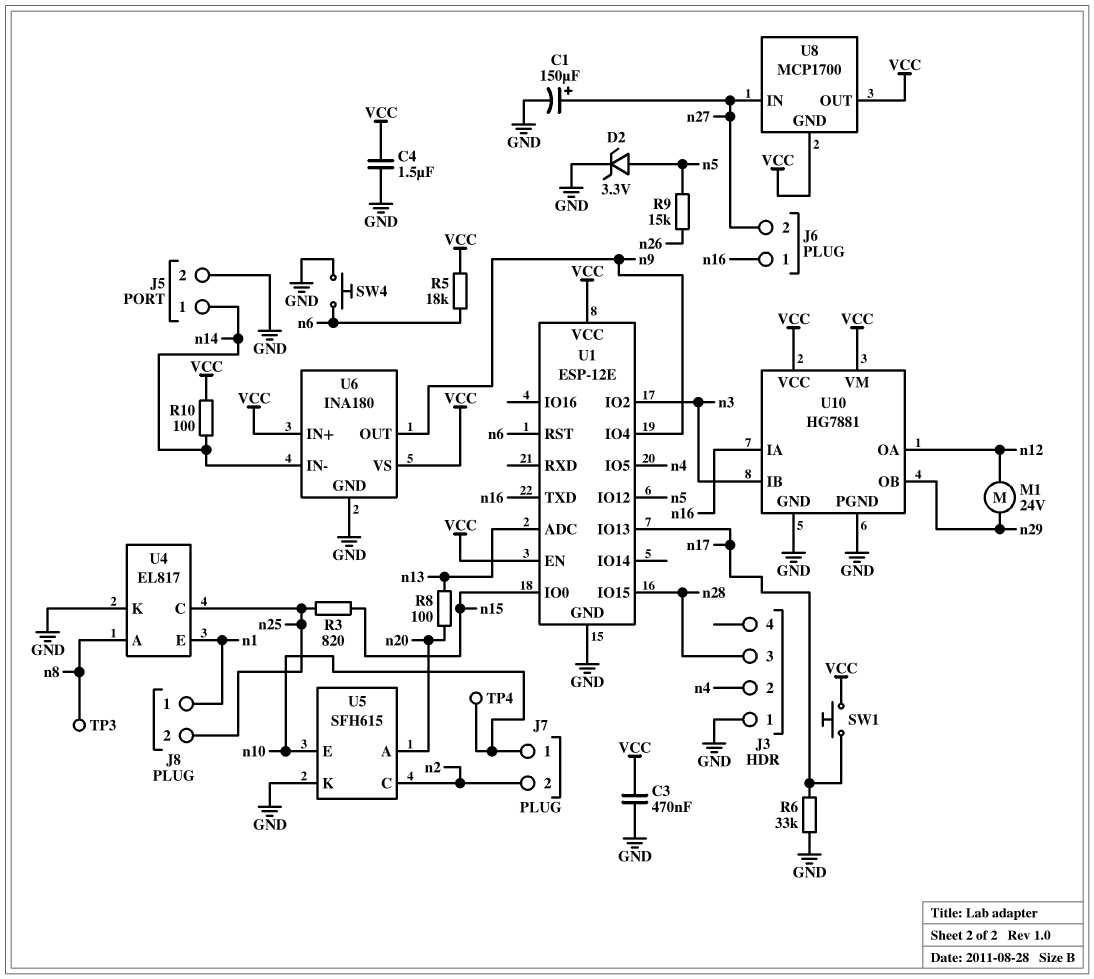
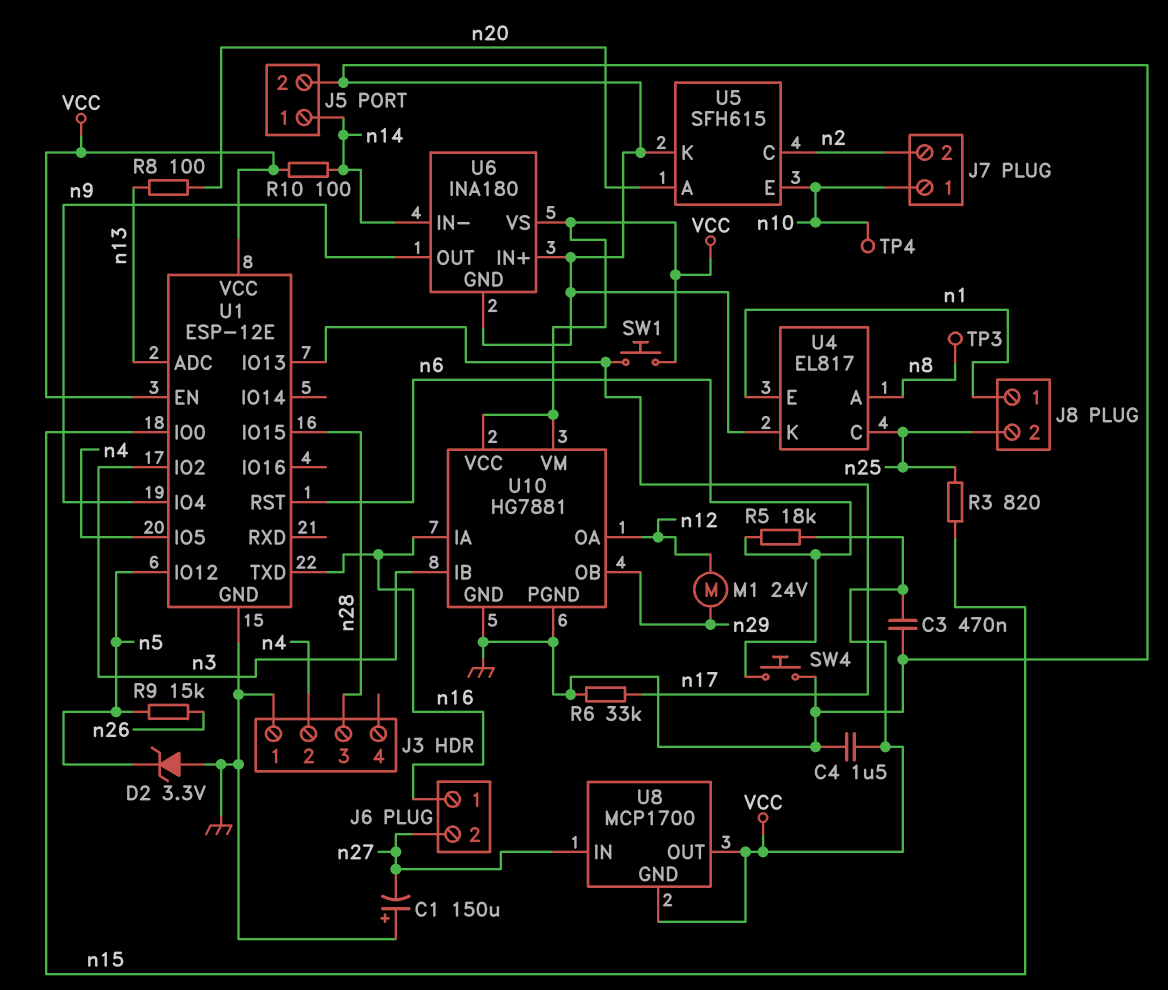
C1: 150uF (plus n27, minus GND) -> 150uF (plus GND, minus n27)
D2: zener 3.3V (A n5, K GND) -> zener 3.3V (A GND, K n5)
U6 pin IN+: VCC -> GND

